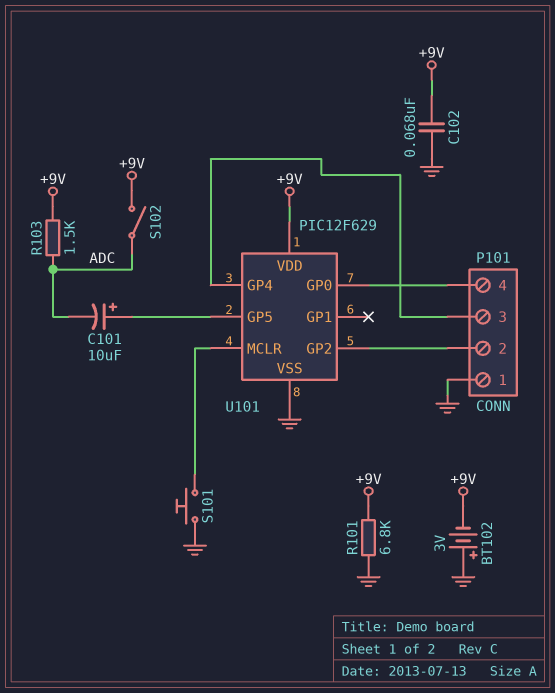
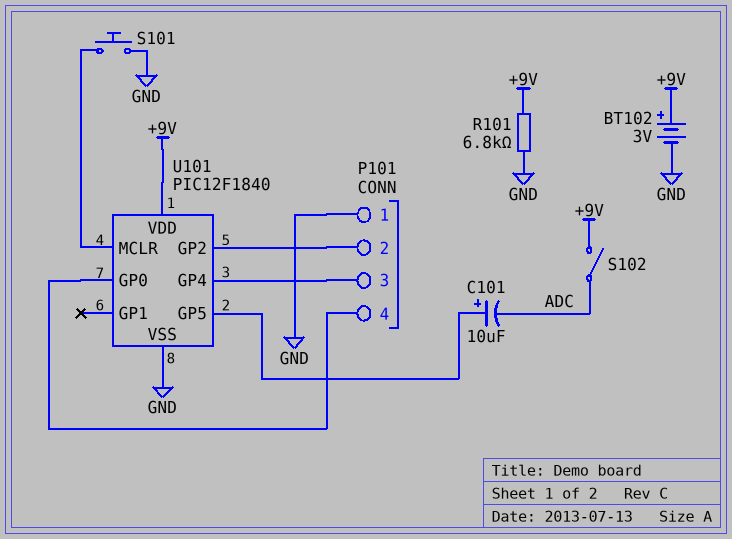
BT102: 3V (plus GND, minus +9V) -> 3V (plus +9V, minus GND)
C102: 68nF (+9V, GND) -> none
R103: 1.5k (+9V, ADC) -> none
U101: PIC12F629 -> PIC12F1840

